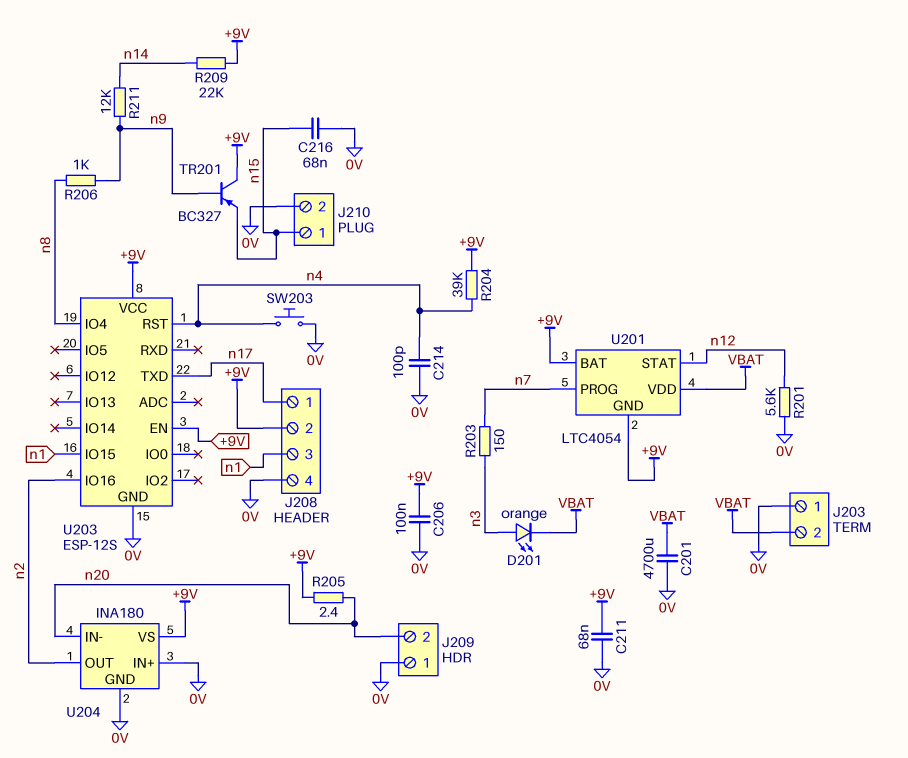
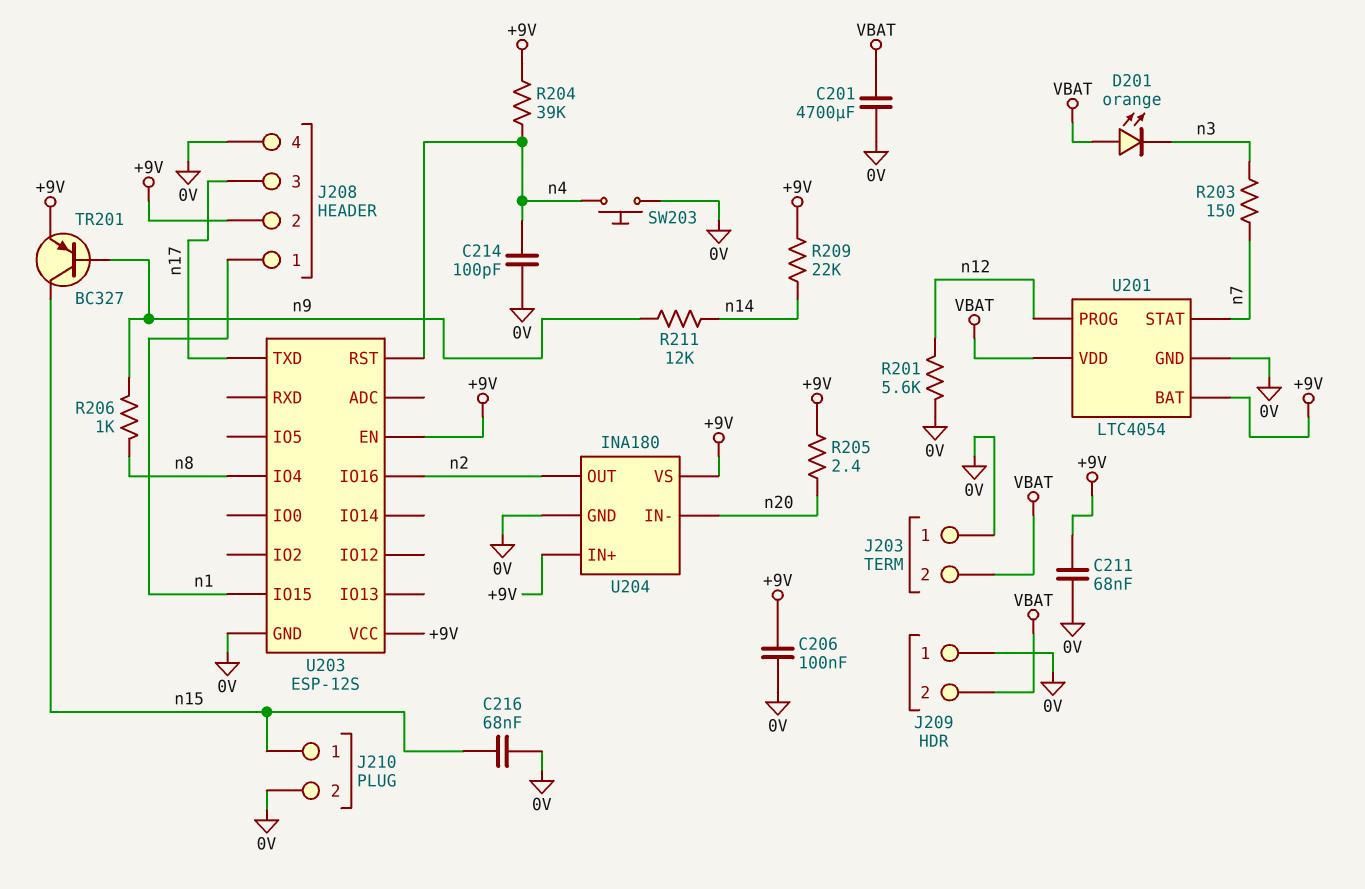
D201: LED orange (A n3, K VBAT) -> LED orange (A VBAT, K n3)
J208 pin 1: n17 -> n1
J208 pin 3: n1 -> n17
J209 pin 2: n20 -> VBAT
TR201: PNP BC327 (B n9, C +9V, E n15) -> PNP BC327 (B n9, C n15, E +9V)
U201 pin GND: +9V -> 0V
U201 pin PROG: n7 -> n12
U201 pin STAT: n12 -> n7
U204 pin IN+: 0V -> +9V

